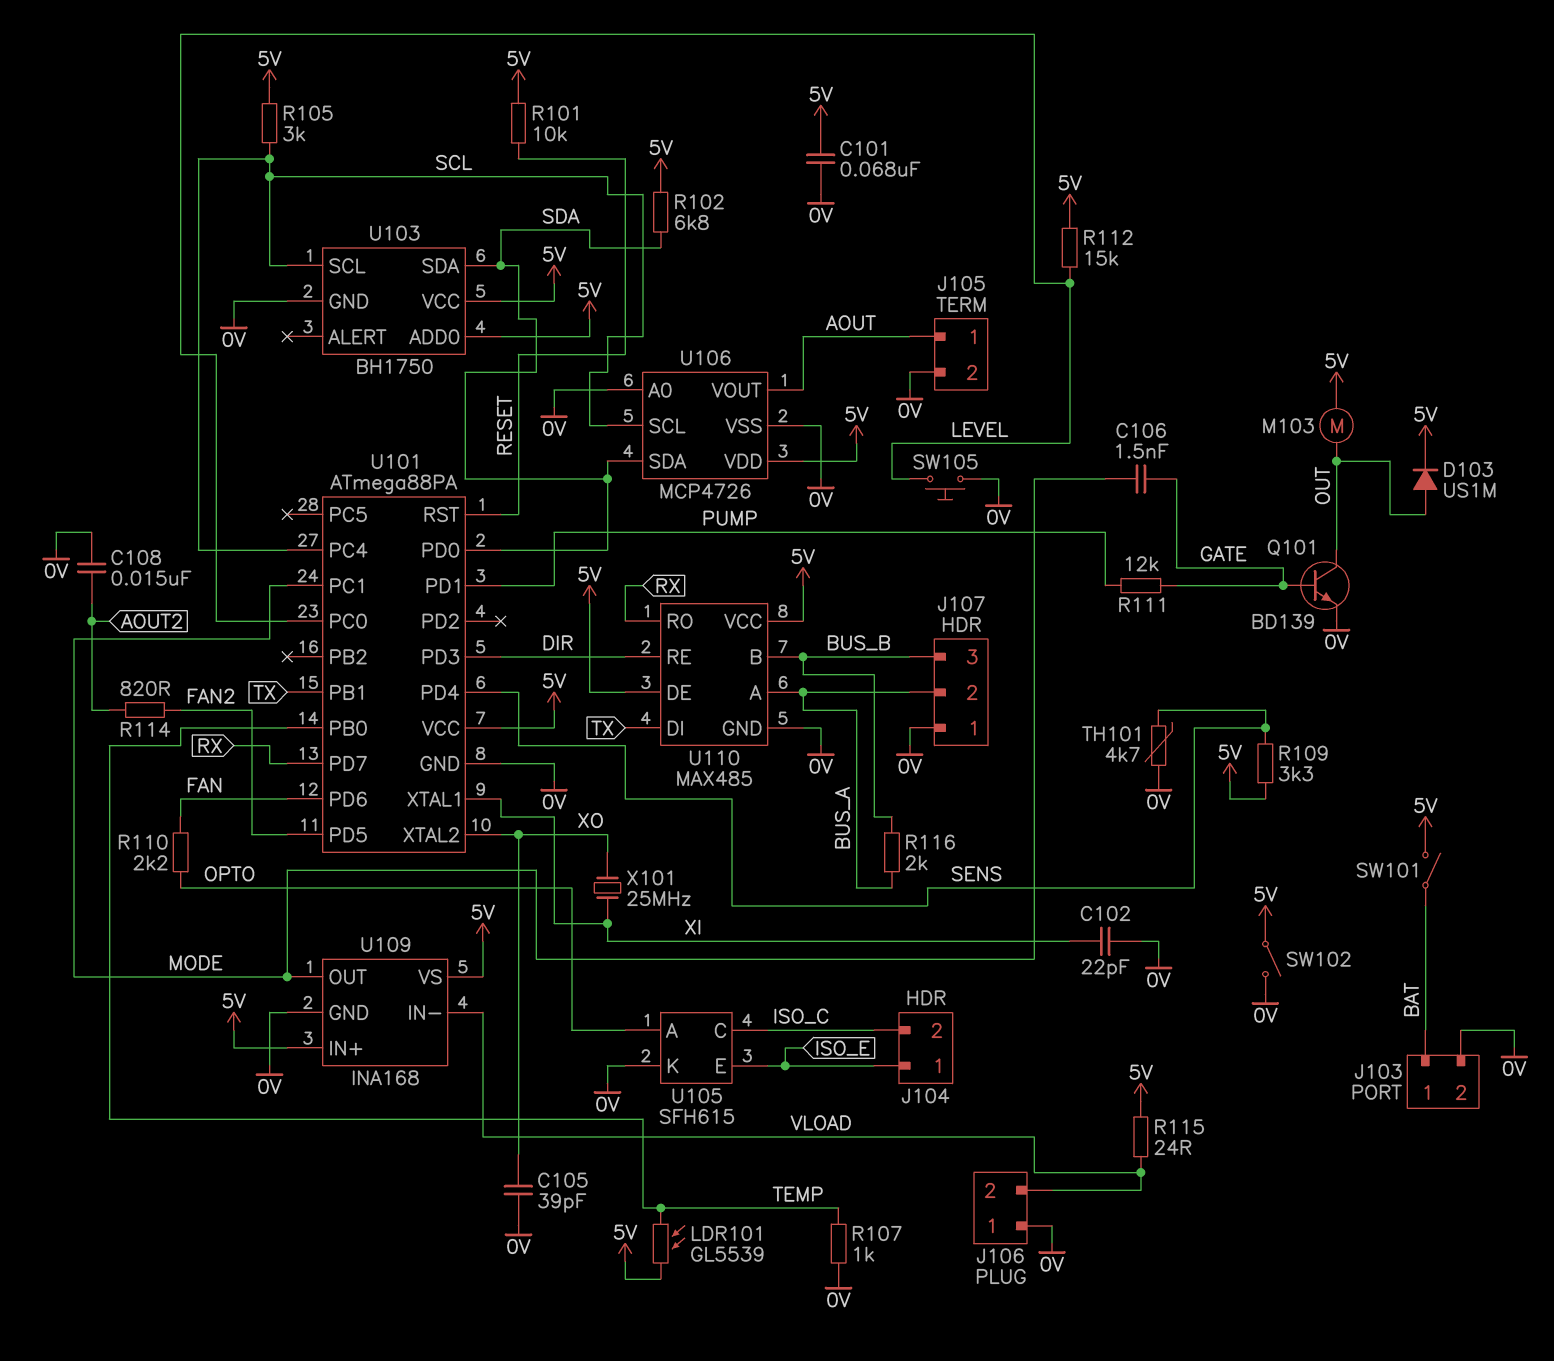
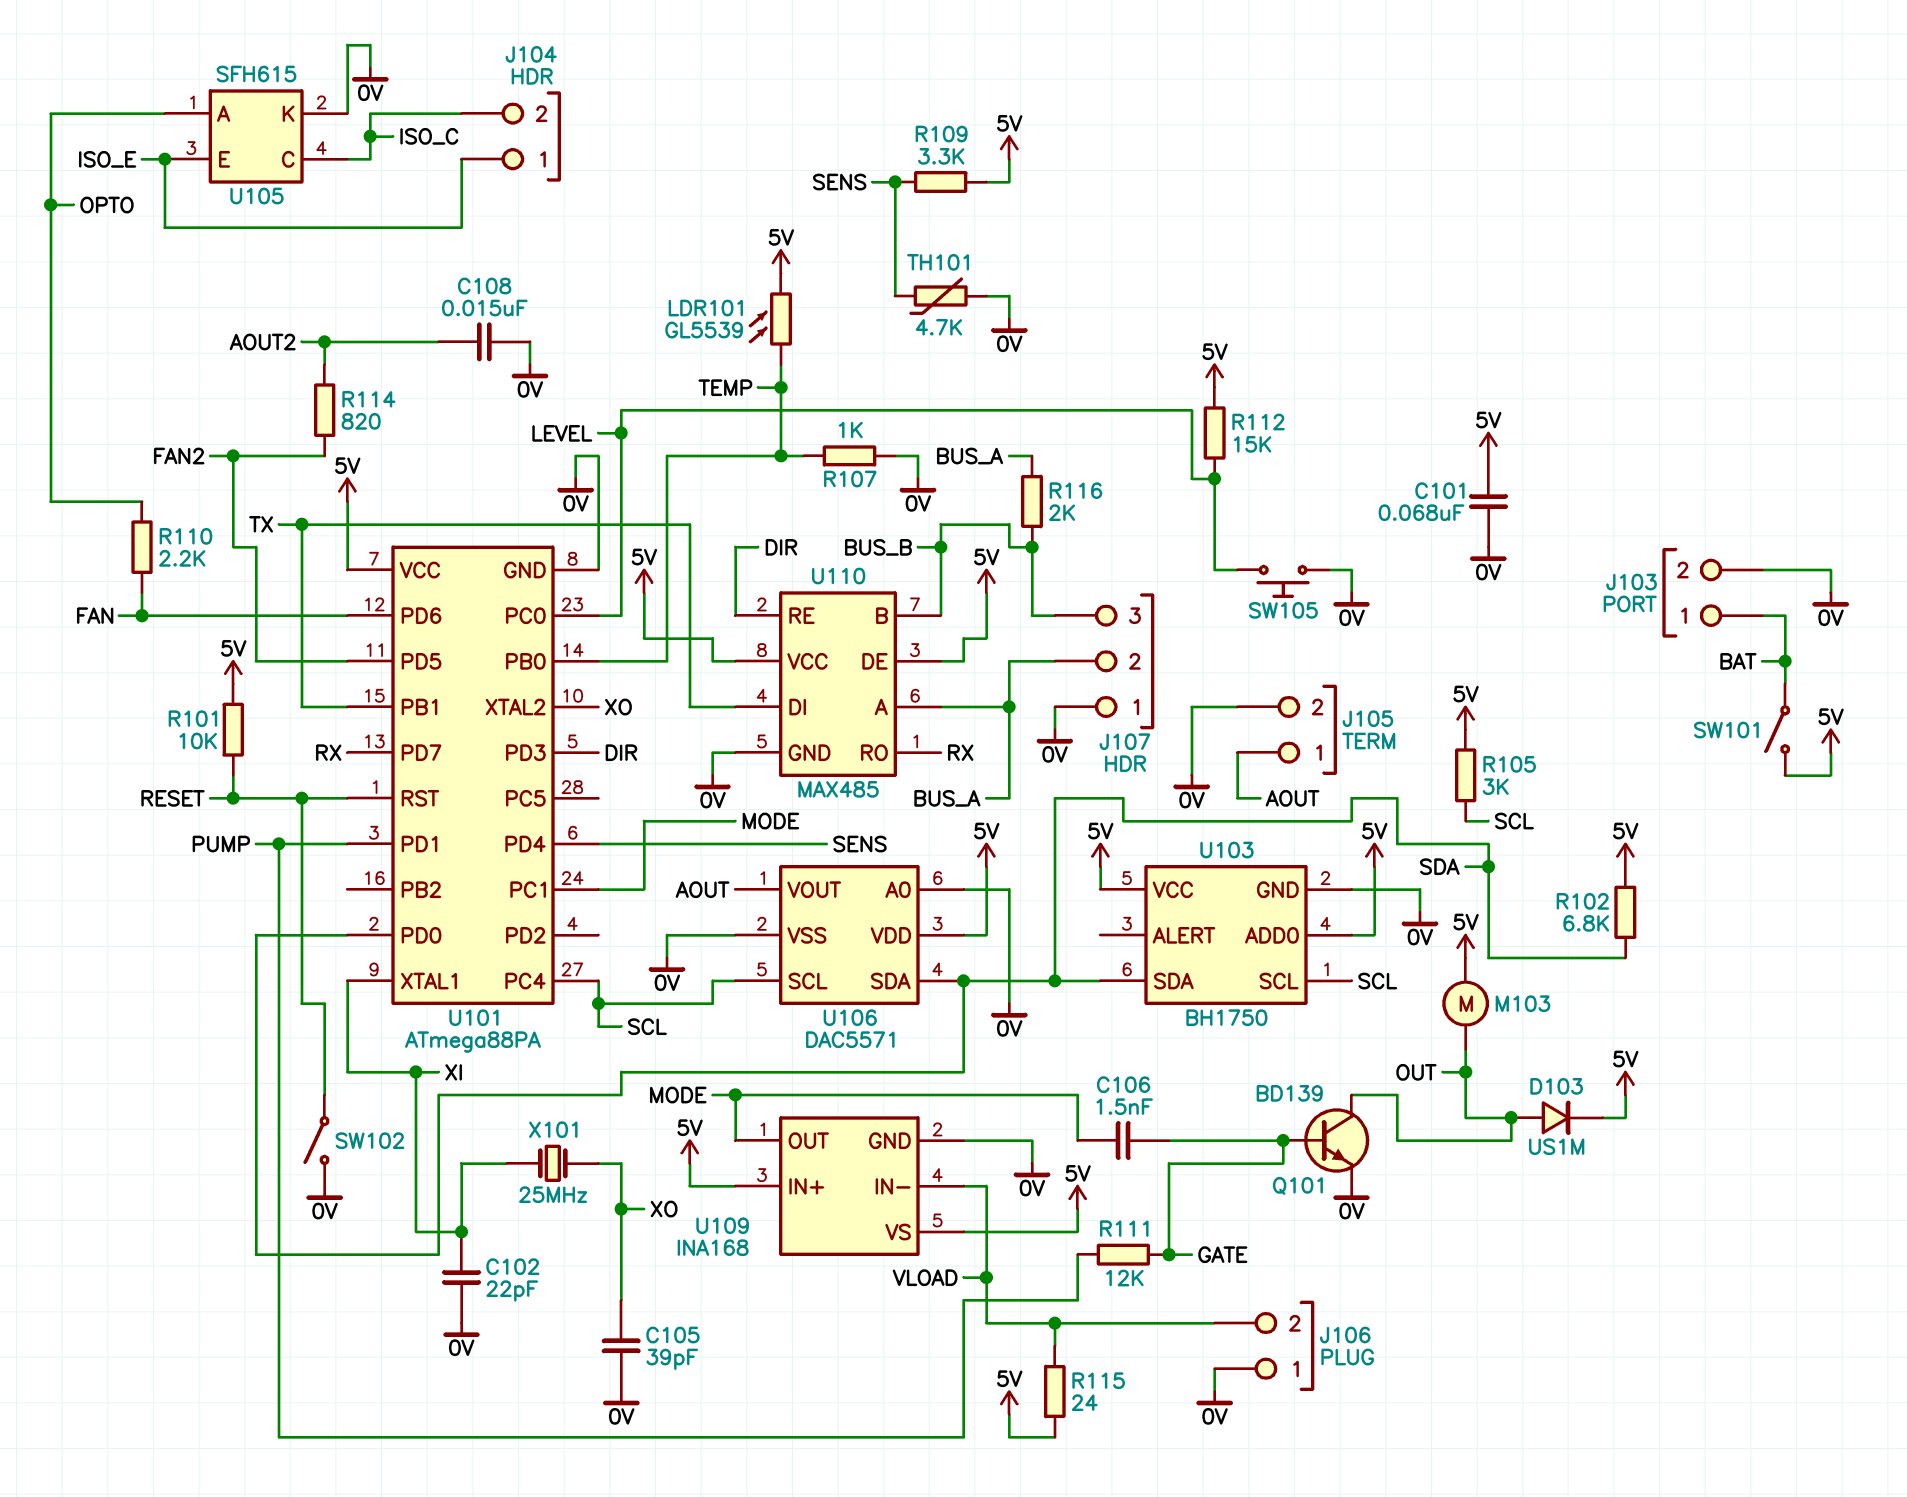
SW102: switch (0V, 5V) -> switch (0V, RESET)
U106: MCP4726 -> DAC5571

